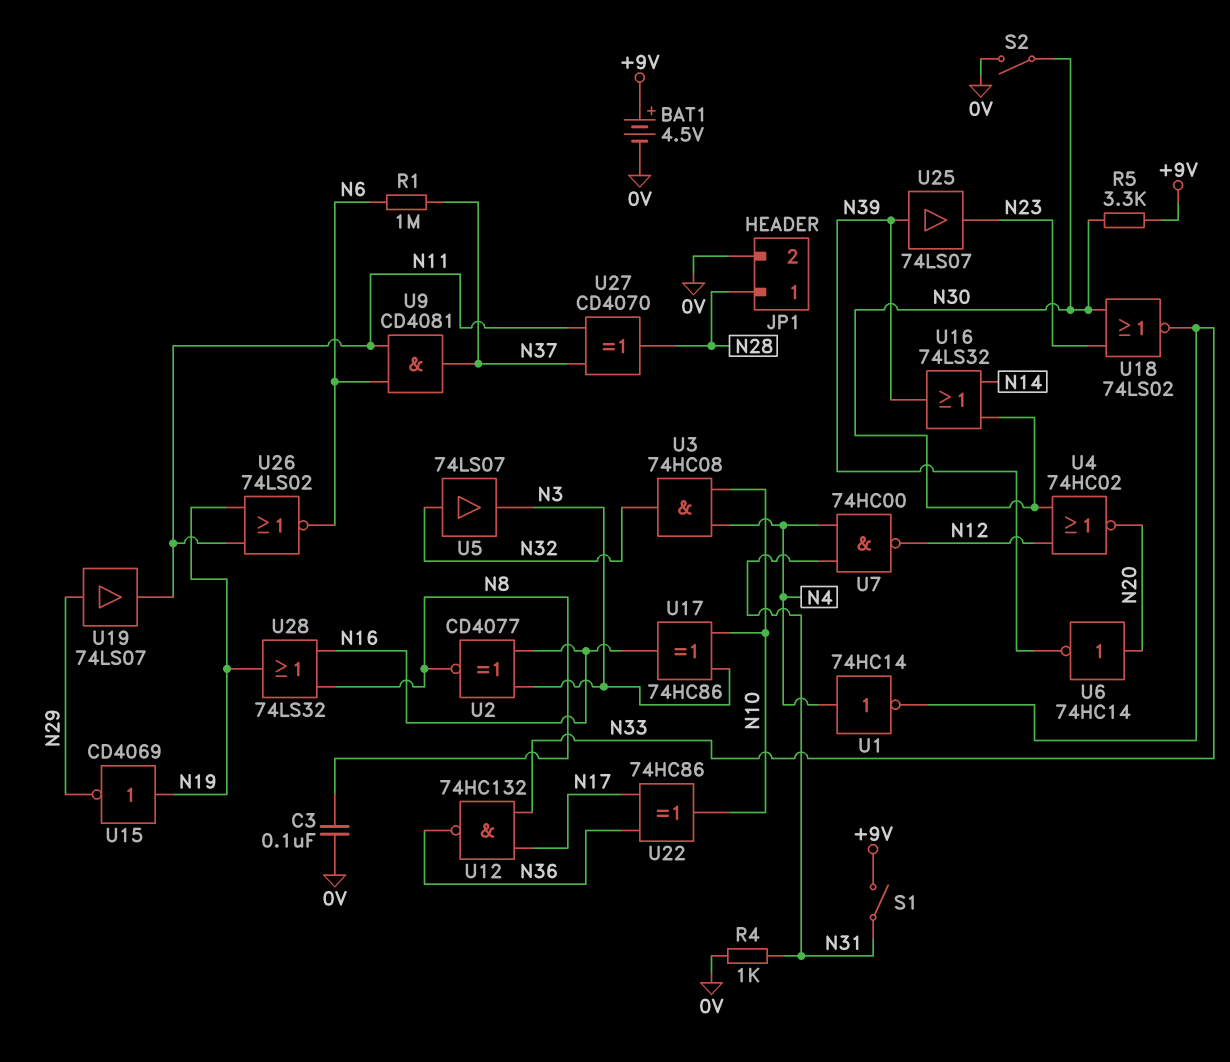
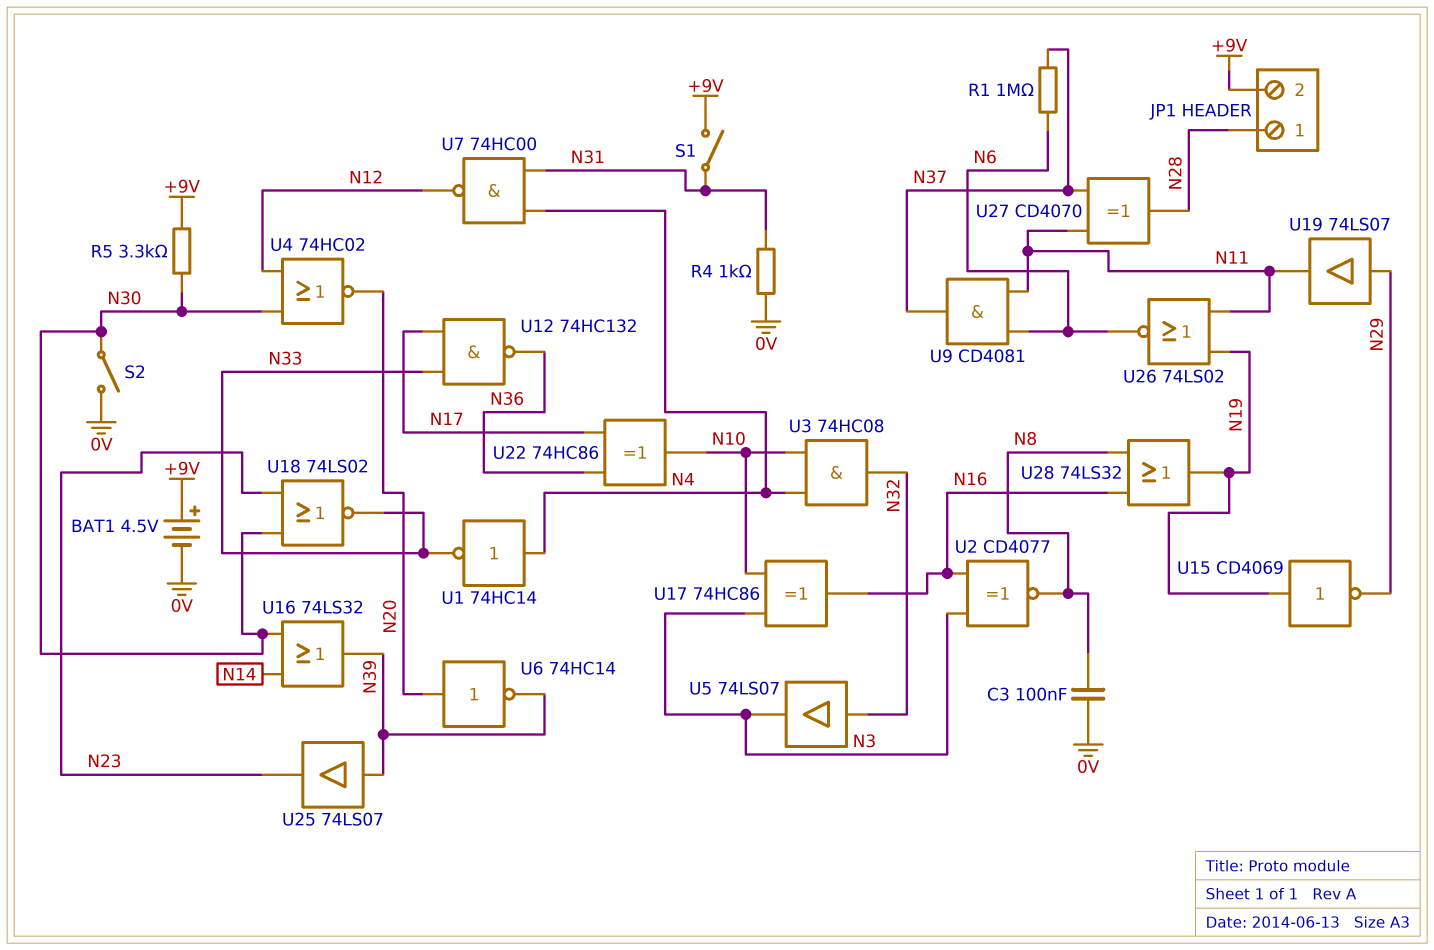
JP1 pin 2: 0V -> +9V

